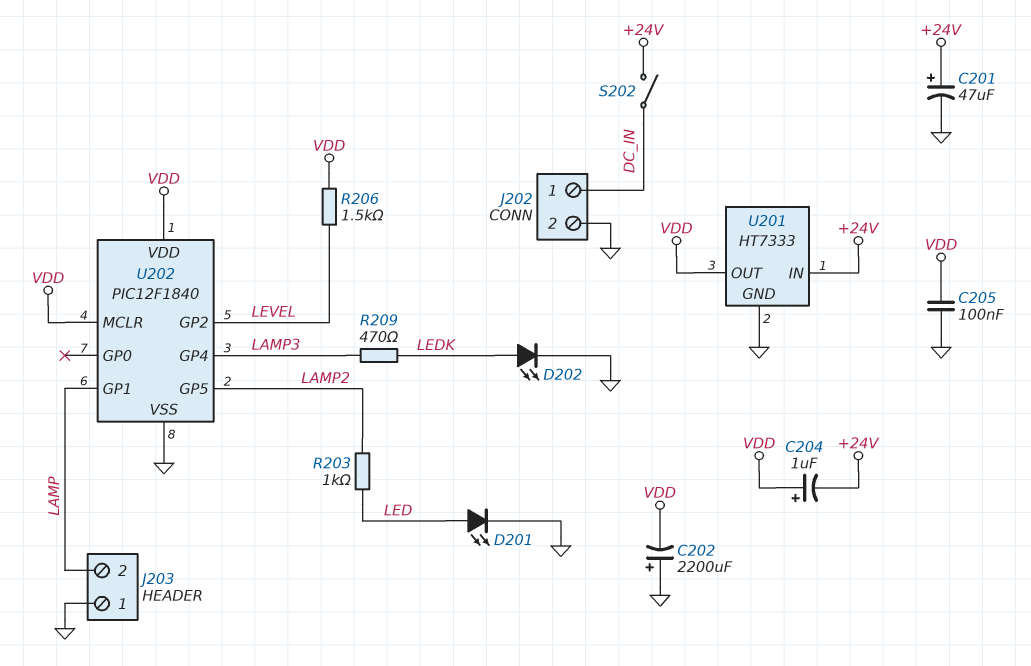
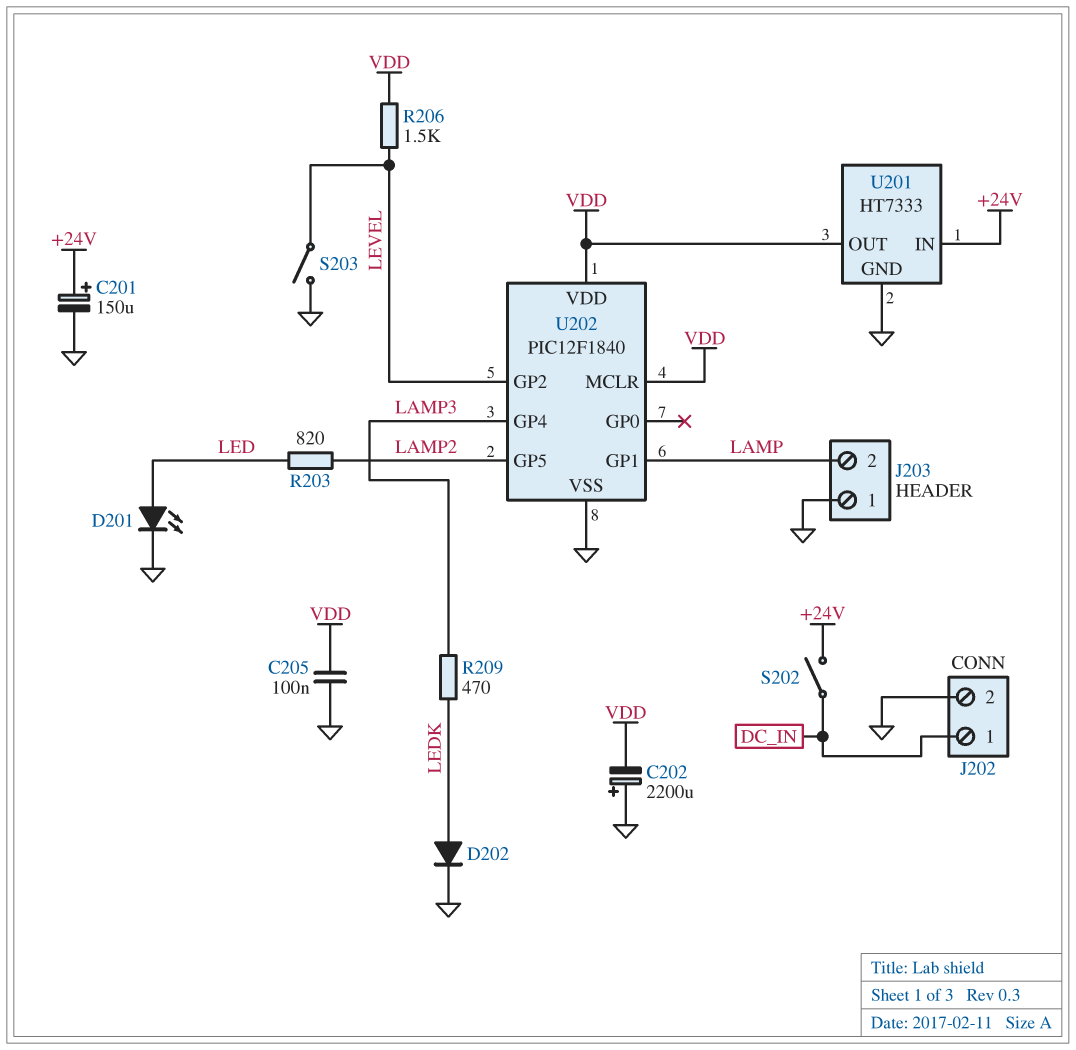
C201: 47uF (plus +24V, minus GND) -> 150uF (plus +24V, minus GND)
C204: 1uF (plus VDD, minus +24V) -> none
D202: LED (A LEDK, K GND) -> diode (A LEDK, K GND)
R203: 1k (LAMP2, LED) -> 820 (LAMP2, LED)
S203: none -> switch (GND, LEVEL)

